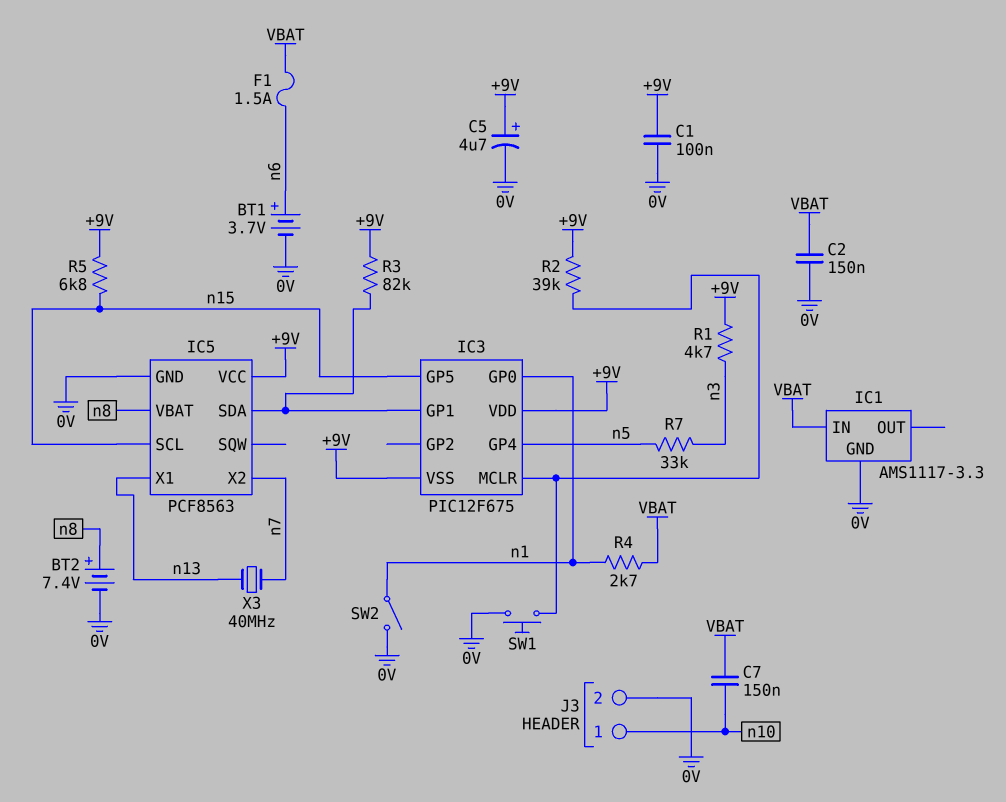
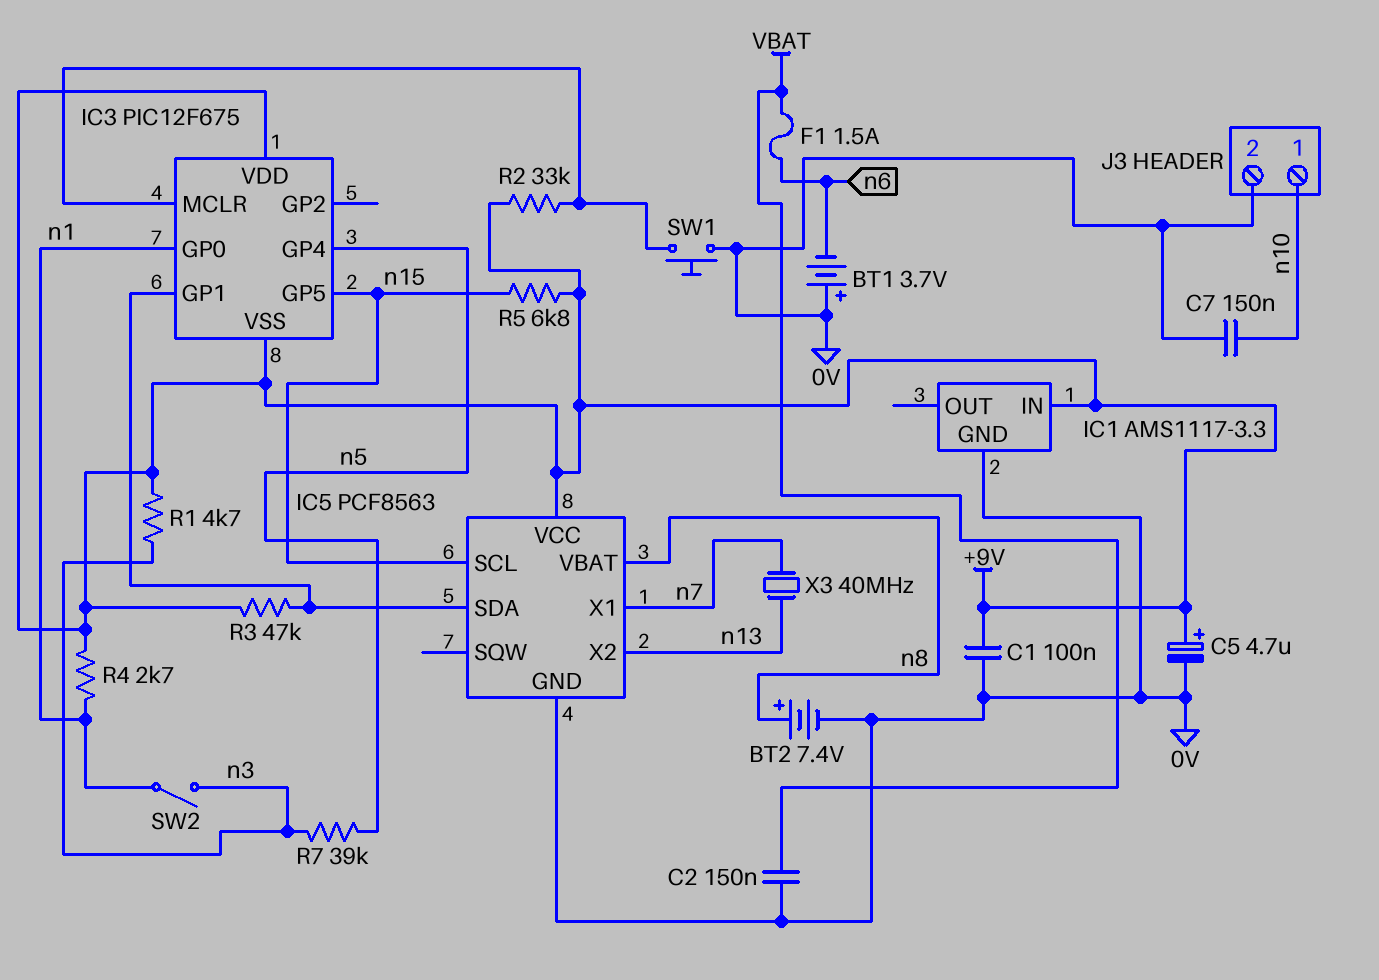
BT1: 3.7V (plus n6, minus 0V) -> 3.7V (plus 0V, minus n6)
C7: 150nF (VBAT, n10) -> 150nF (0V, n10)
IC1 pin IN: VBAT -> +9V
IC5 pin X1: n13 -> n7
IC5 pin X2: n7 -> n13
R2: 39k (+9V, IC3/MCLR) -> 33k (+9V, IC3/MCLR)
R3: 82k (+9V, IC3/GP1) -> 47k (+9V, IC3/GP1)
R4: 2.7k (VBAT, n1) -> 2.7k (+9V, n1)
R7: 33k (n3, n5) -> 39k (n3, n5)
SW2: switch (0V, n1) -> switch (n1, n3)

